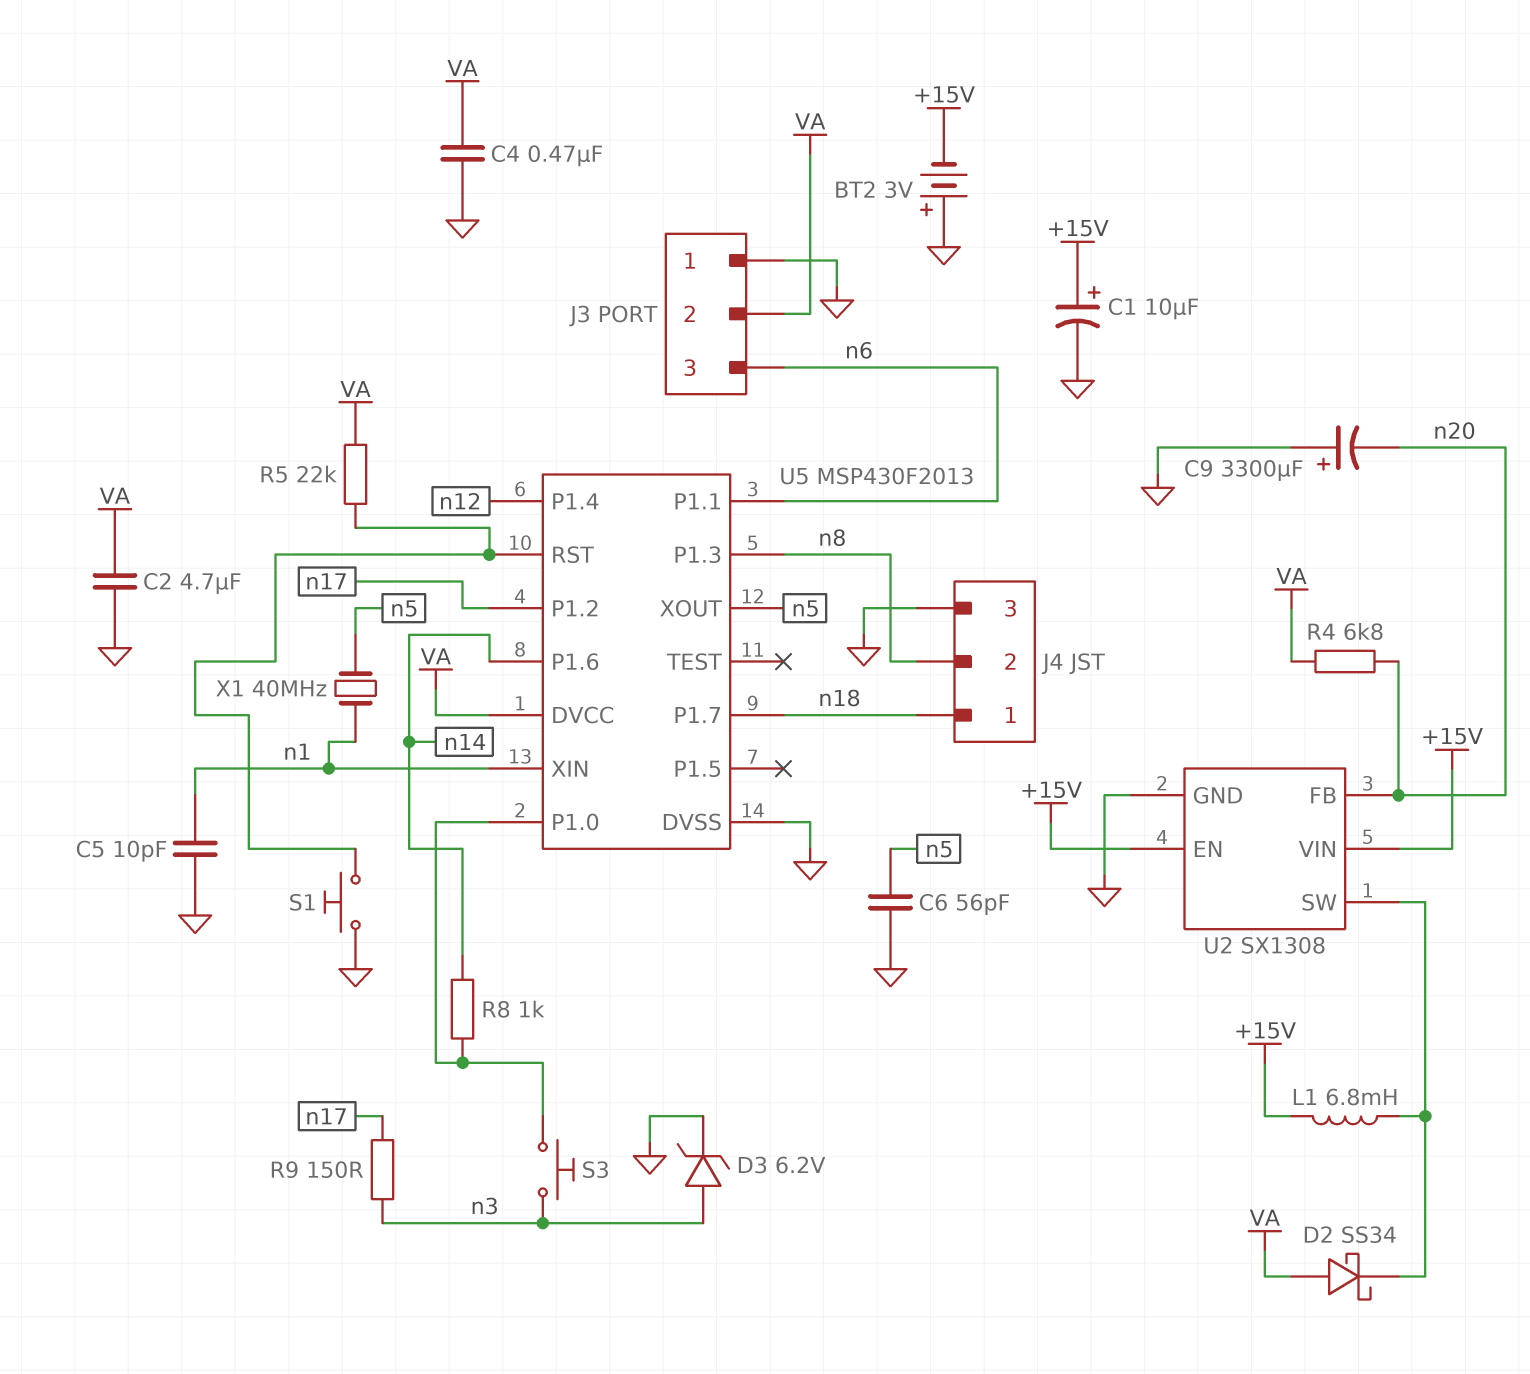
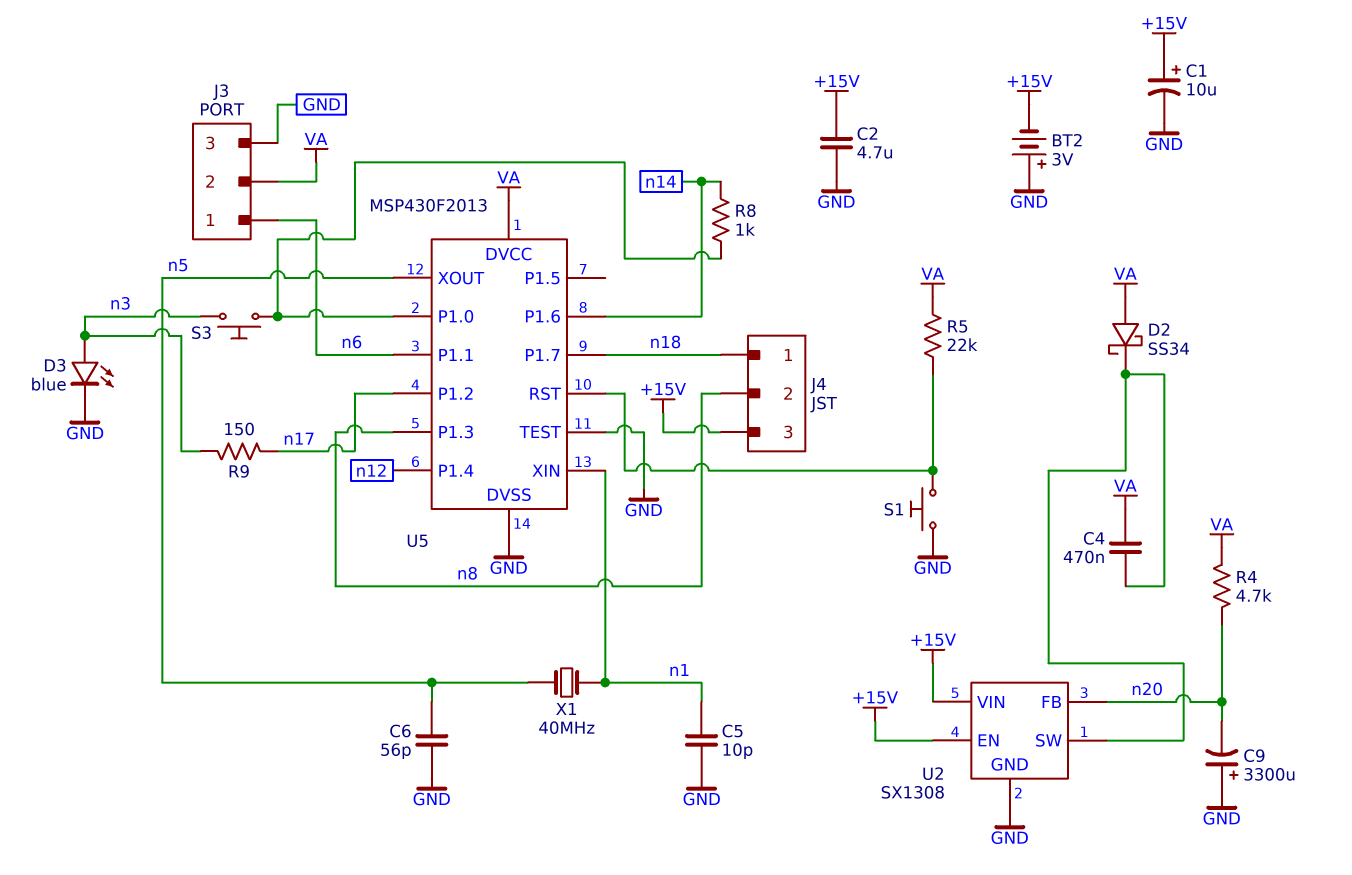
C2: 4.7uF (GND, VA) -> 4.7uF (+15V, GND)
C4: 470nF (GND, VA) -> 470nF (U2/SW, VA)
D3: zener 6.2V (A n3, K GND) -> LED blue (A n3, K GND)
J3 pin 1: GND -> n6
J3 pin 3: n6 -> GND
J4 pin 3: GND -> +15V
L1: 6.8mH (+15V, U2/SW) -> none
R4: 6.8k (VA, n20) -> 4.7k (VA, n20)
U5 pin TEST: none -> GND

